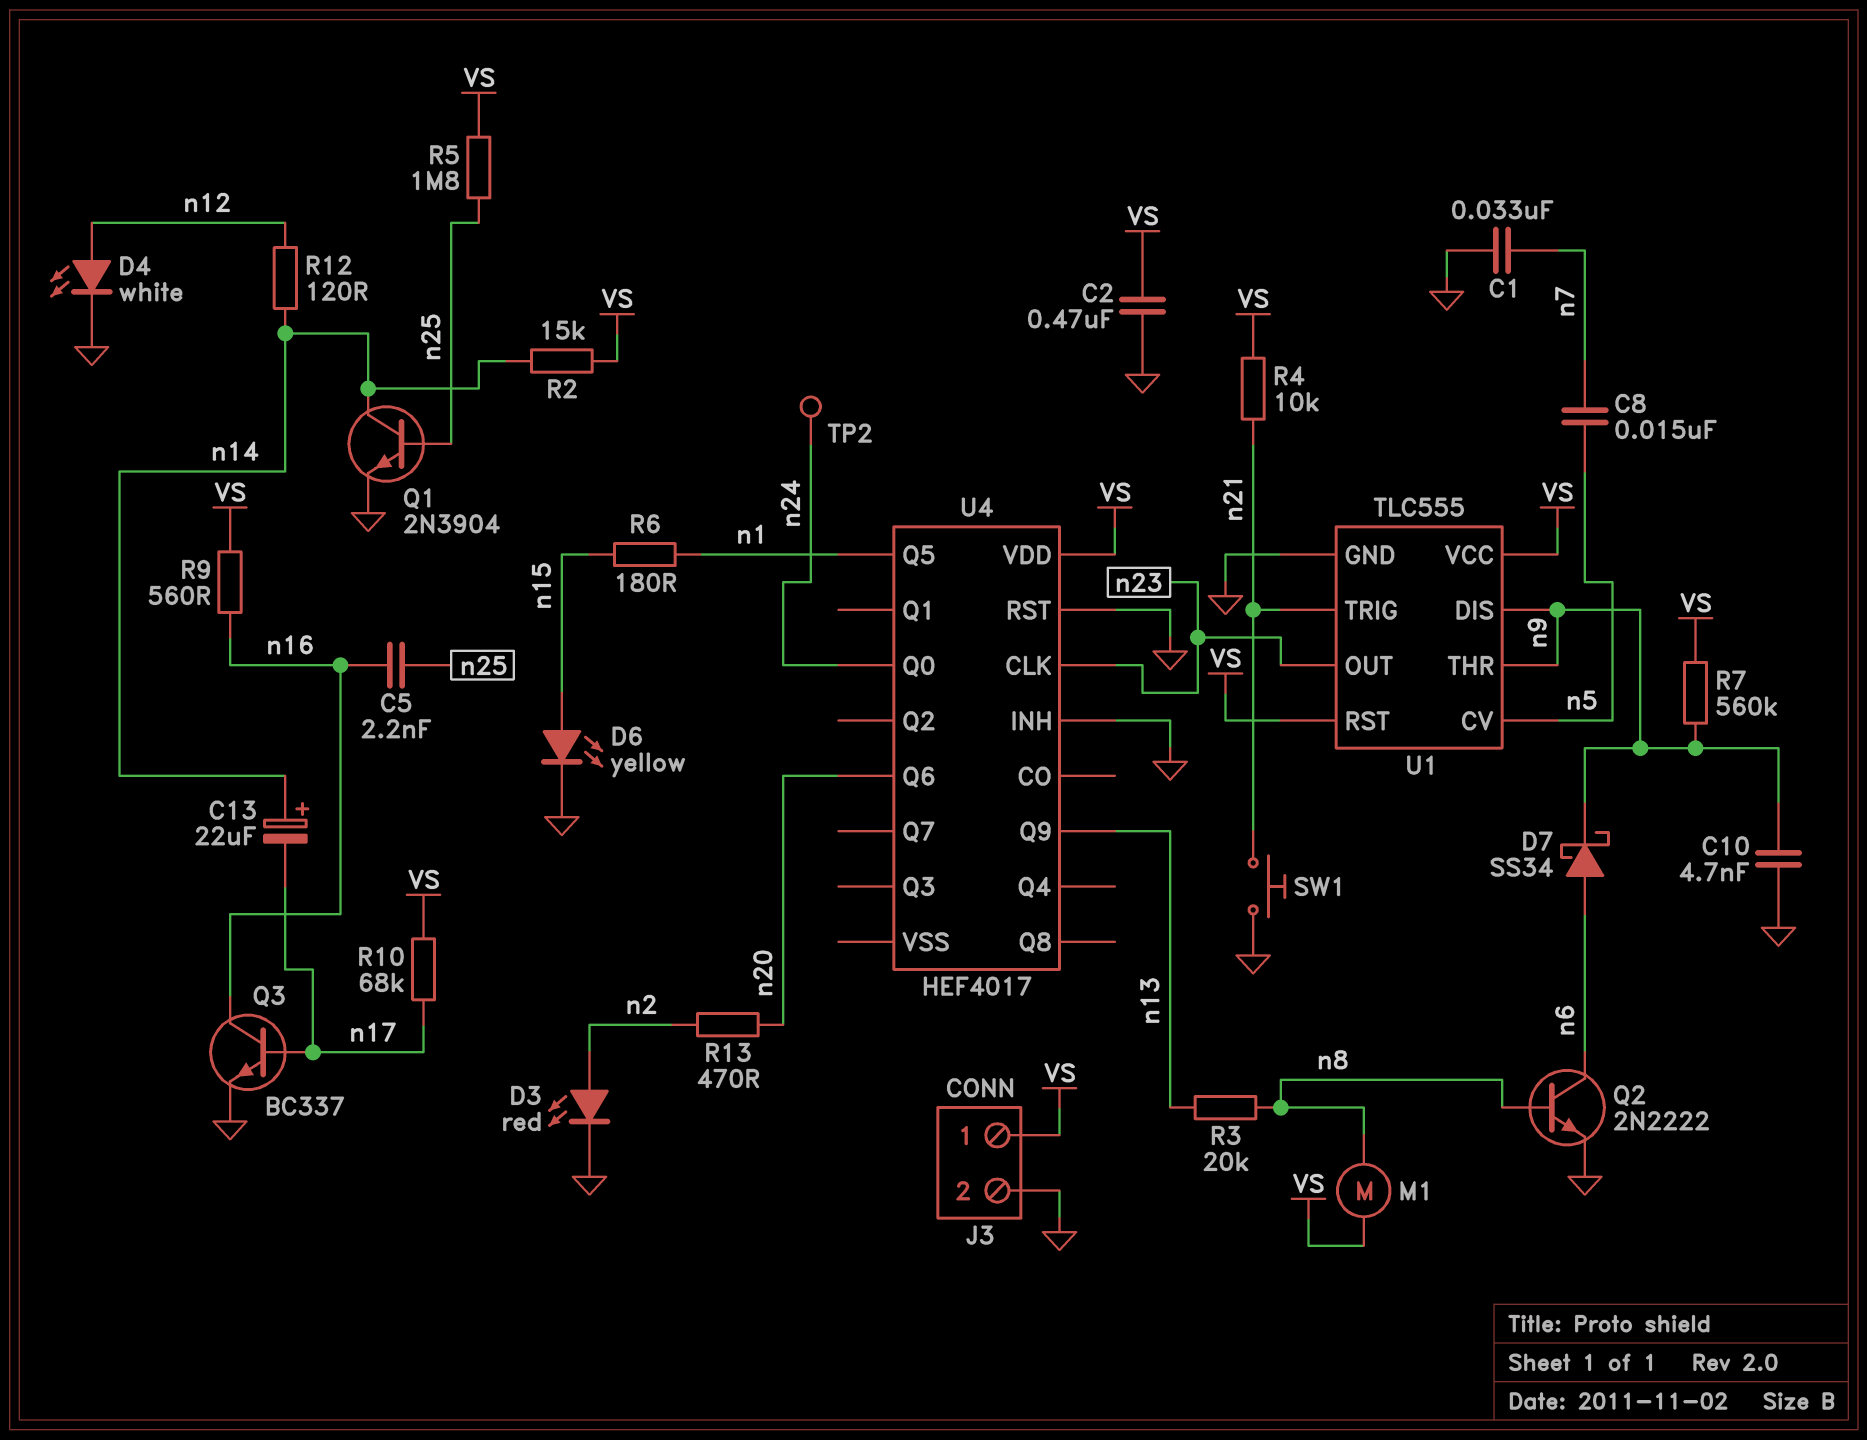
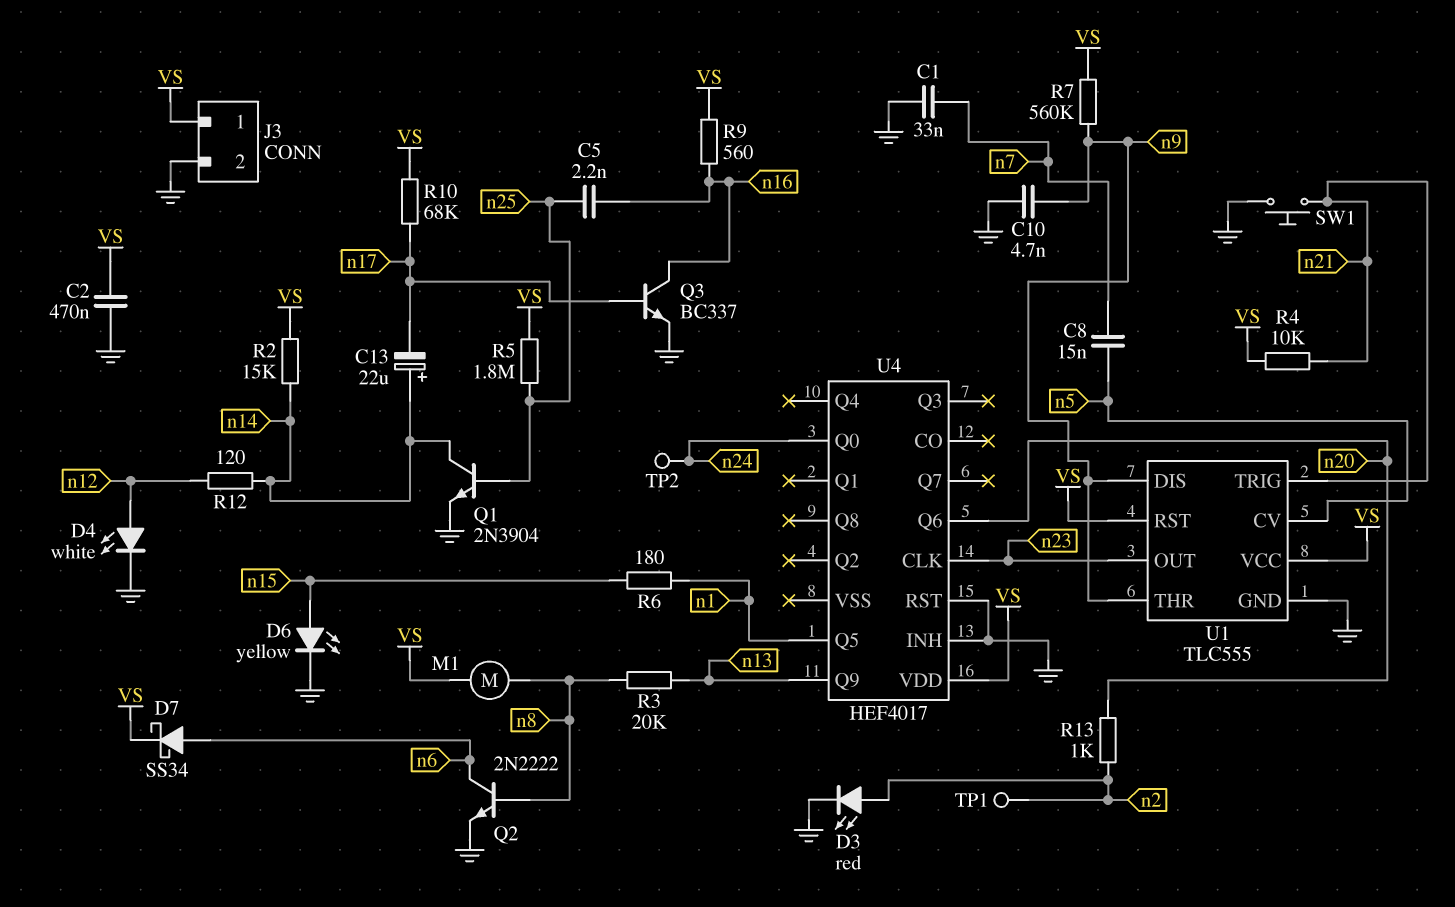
D7: schottky SS34 (A n6, K n9) -> schottky SS34 (A n6, K VS)
R13: 470 (n2, n20) -> 1k (n2, n20)
TP1: none -> test point (n2)

